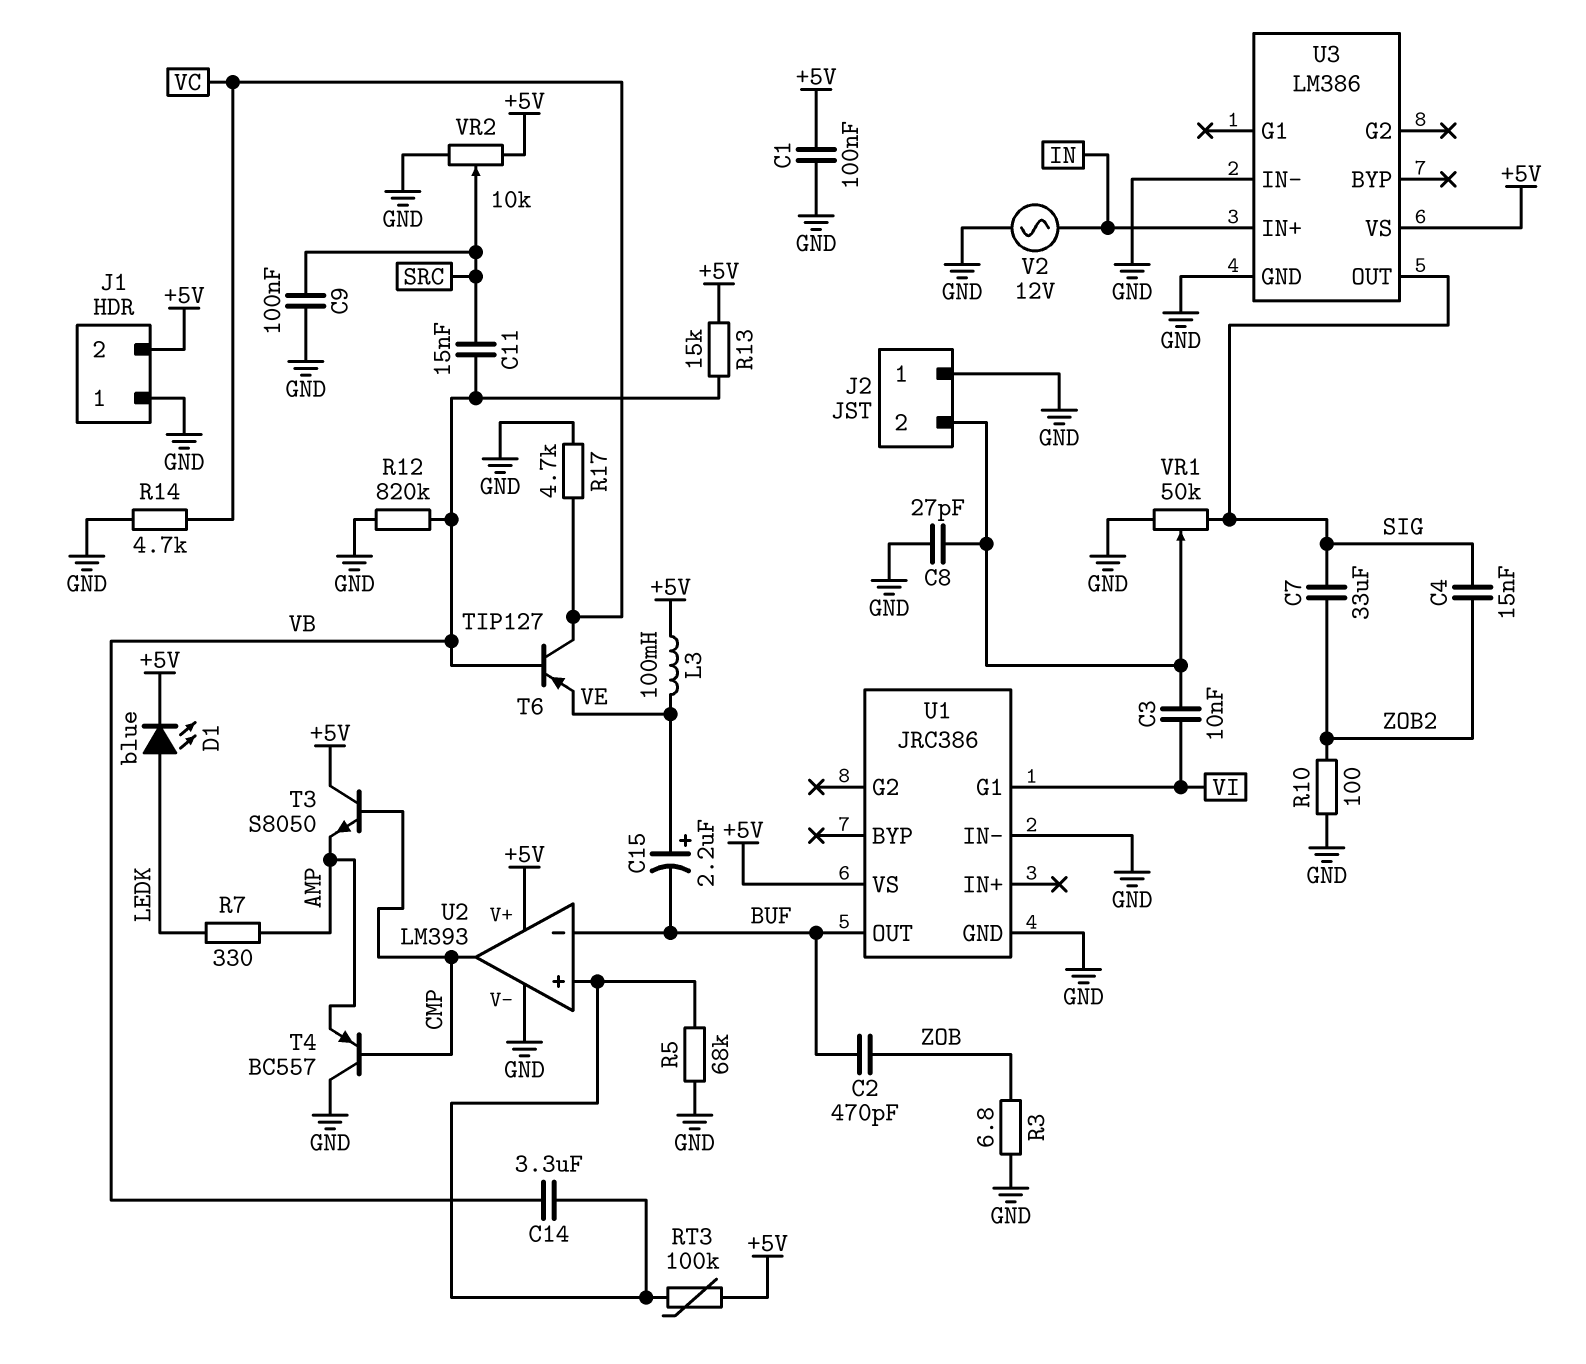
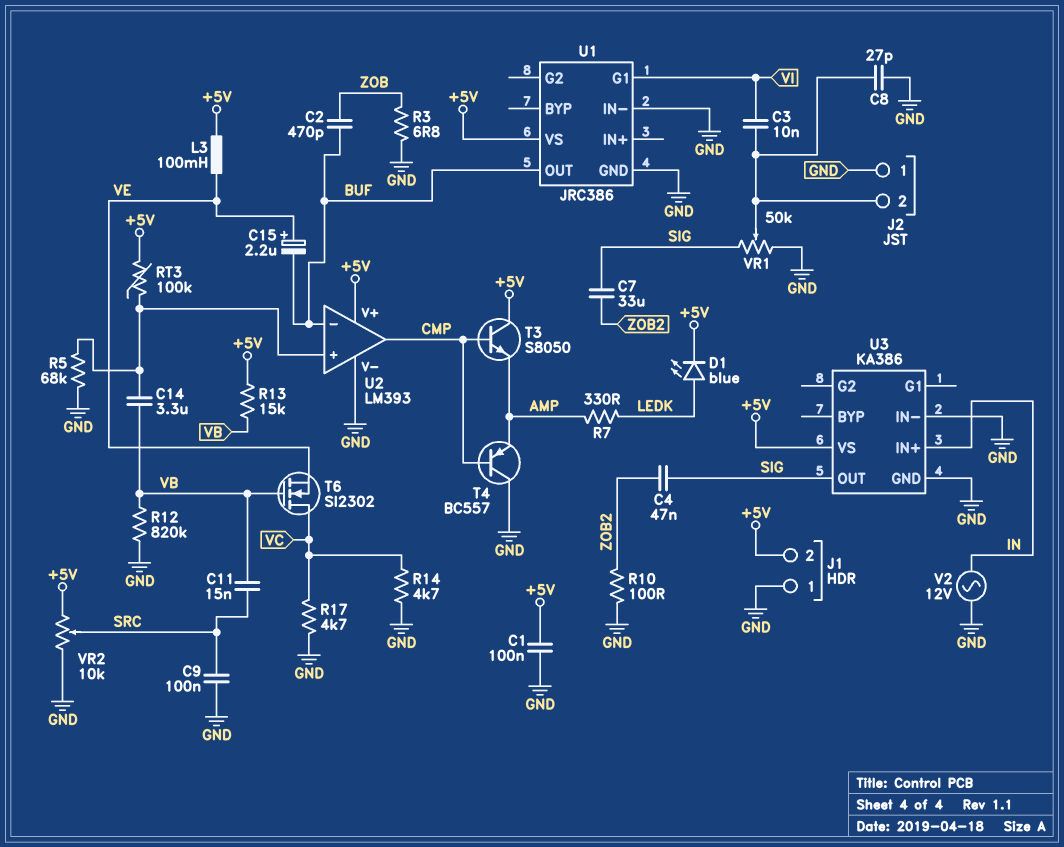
C4: 15nF (SIG, ZOB2) -> 47nF (SIG, ZOB2)
T6: PNP TIP127 (B VB, C VC, E VE) -> NMOS SI2302 (G VB, D VC, S VE)
U3: LM386 -> KA386

